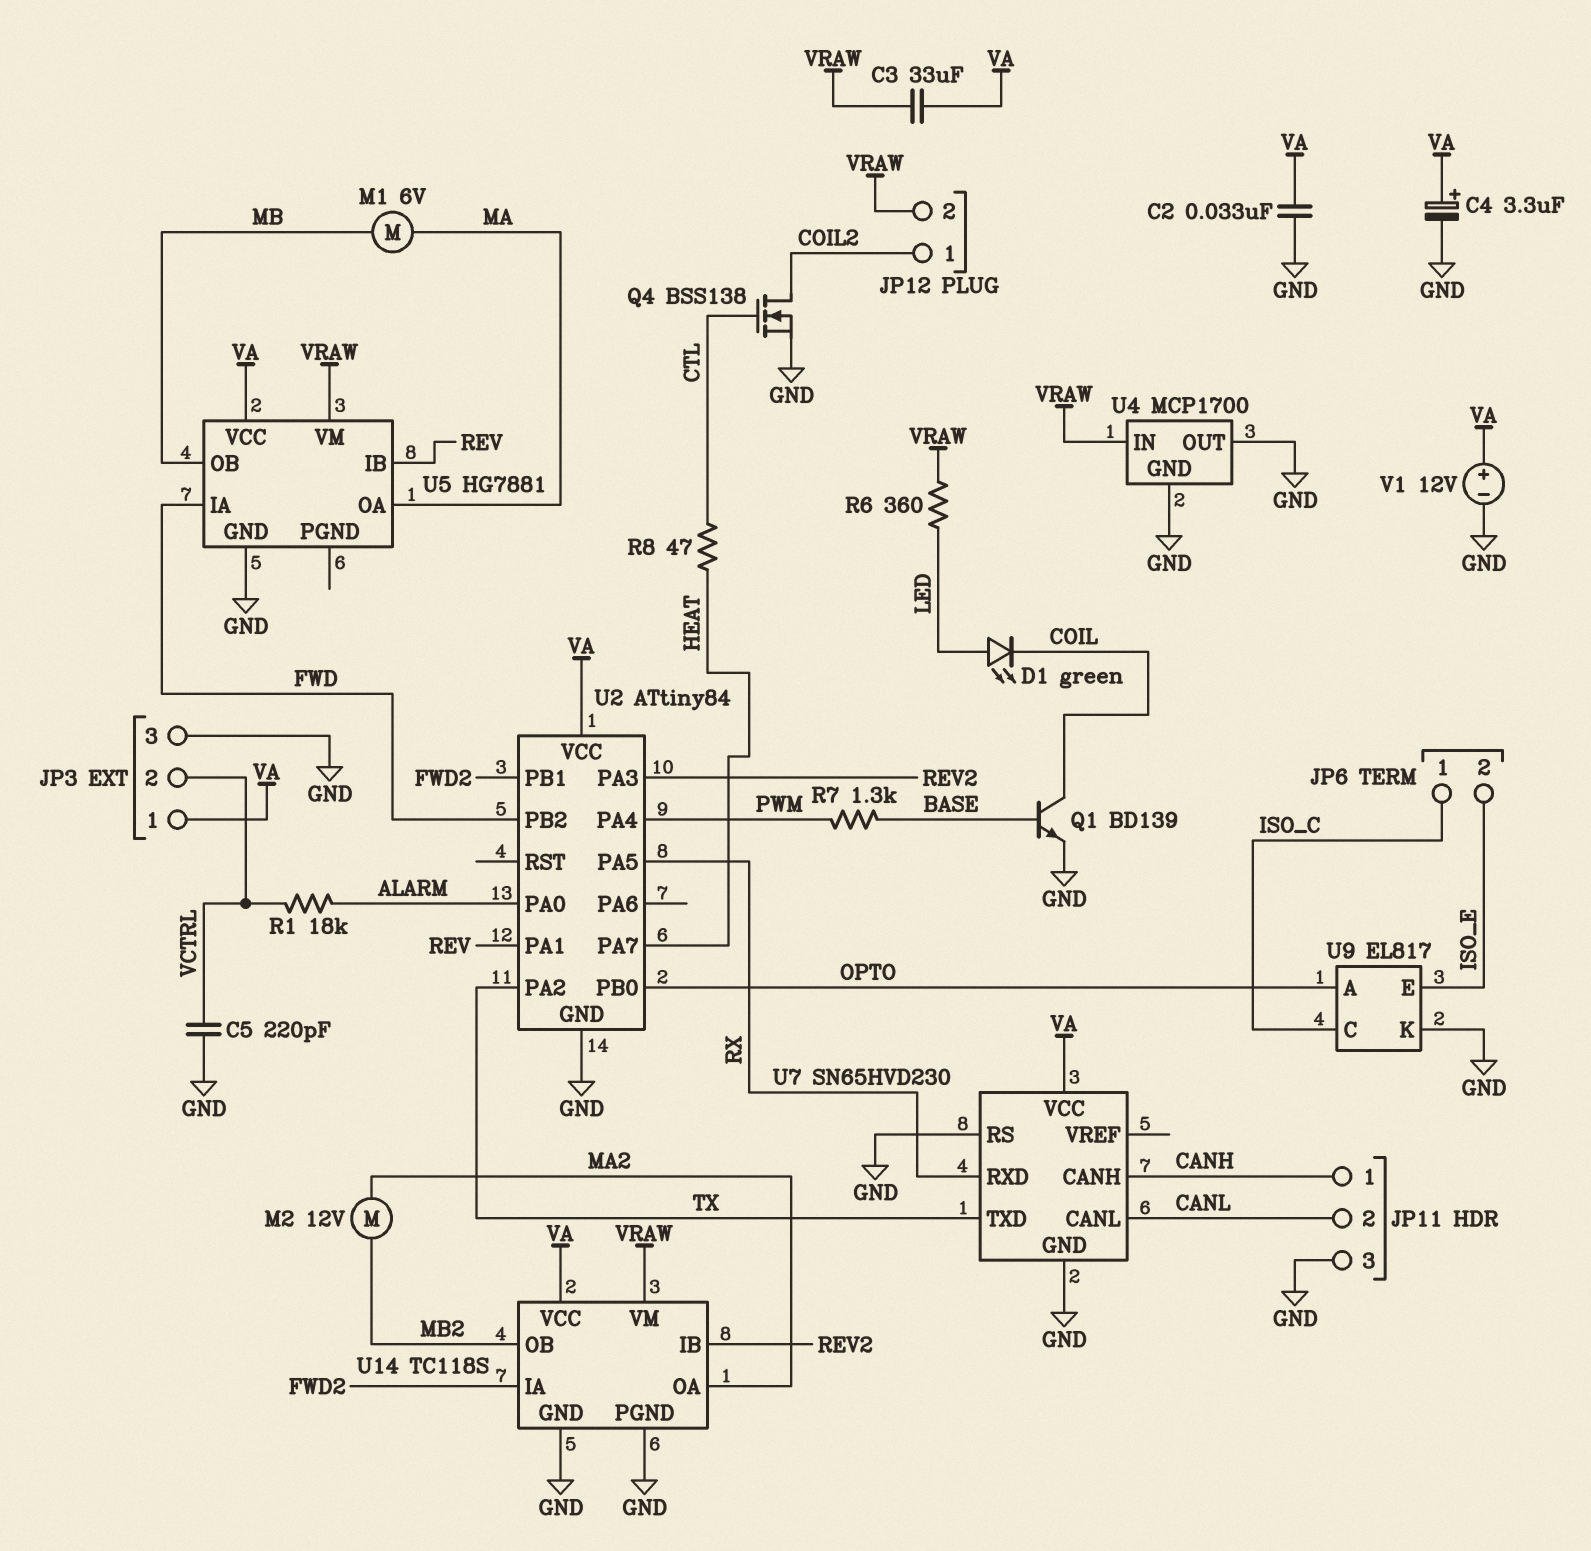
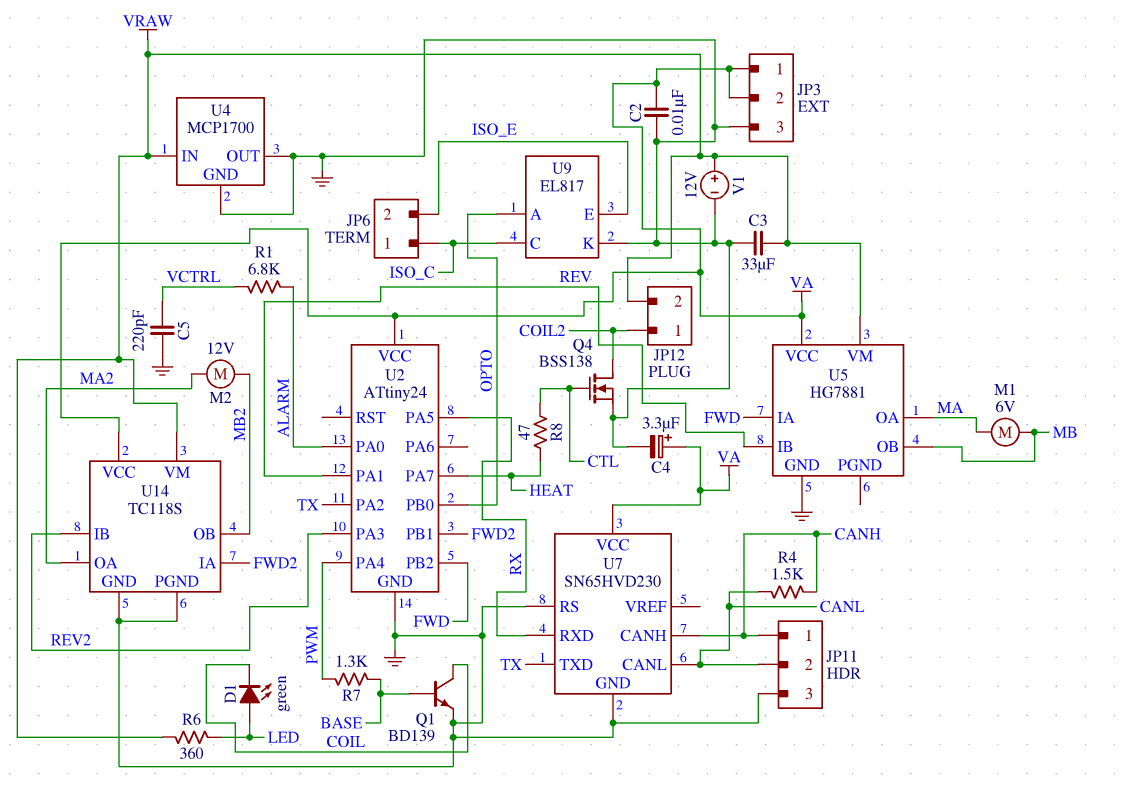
C2: 33nF (GND, VA) -> 10nF (GND, VA)
C3: 33uF (VA, VRAW) -> 33uF (GND, VRAW)
JP3 pin 2: VCTRL -> VA
R1: 18k (ALARM, VCTRL) -> 6.8k (ALARM, VCTRL)
R4: none -> 1.5k (CANH, CANL)
U2: ATtiny84 -> ATtiny24
V1: 12V (plus VA, minus GND) -> 12V (plus VRAW, minus GND)

